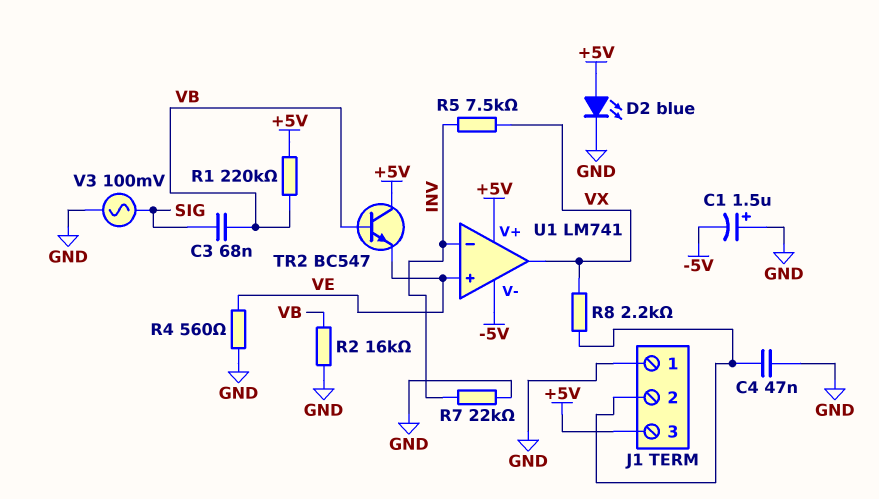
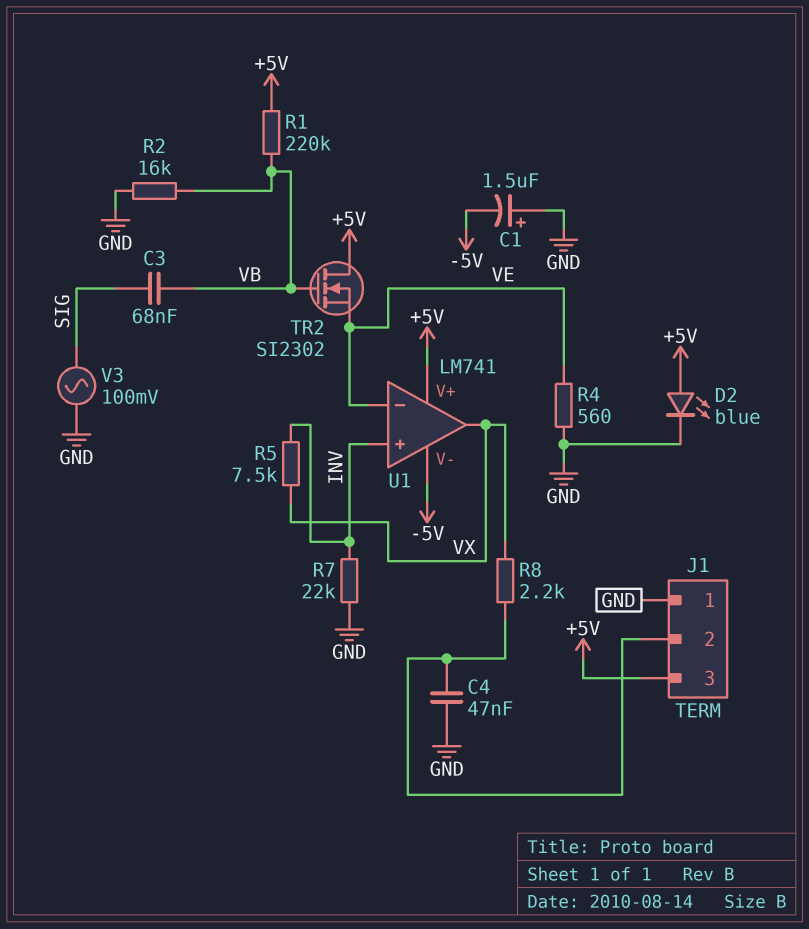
TR2: NPN BC547 (B VB, C +5V, E VE) -> NMOS SI2302 (G VB, D +5V, S VE)
U1 pin in+: VE -> INV
U1 pin in-: INV -> VE

